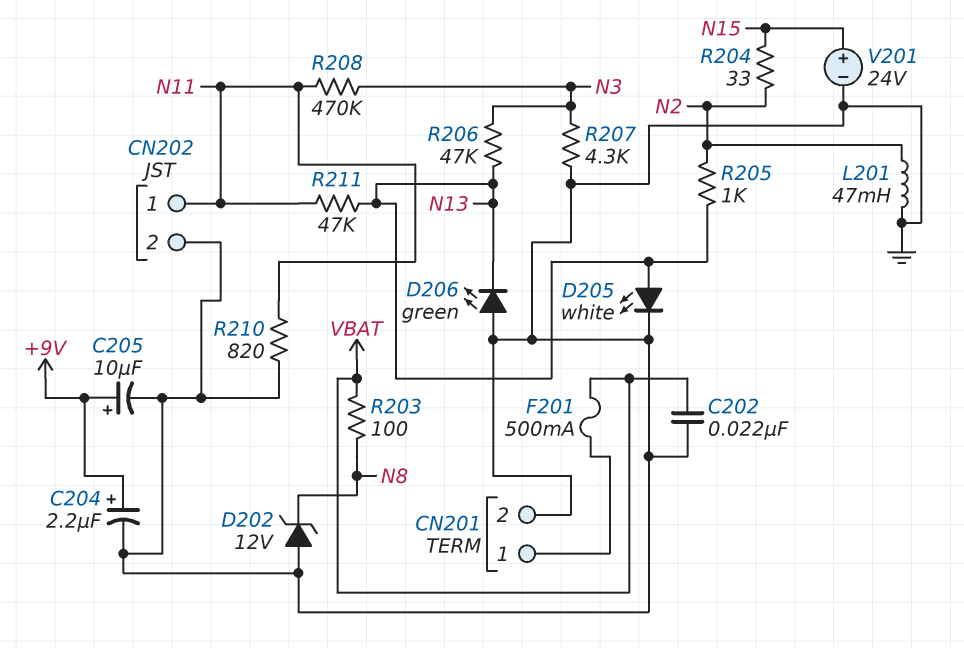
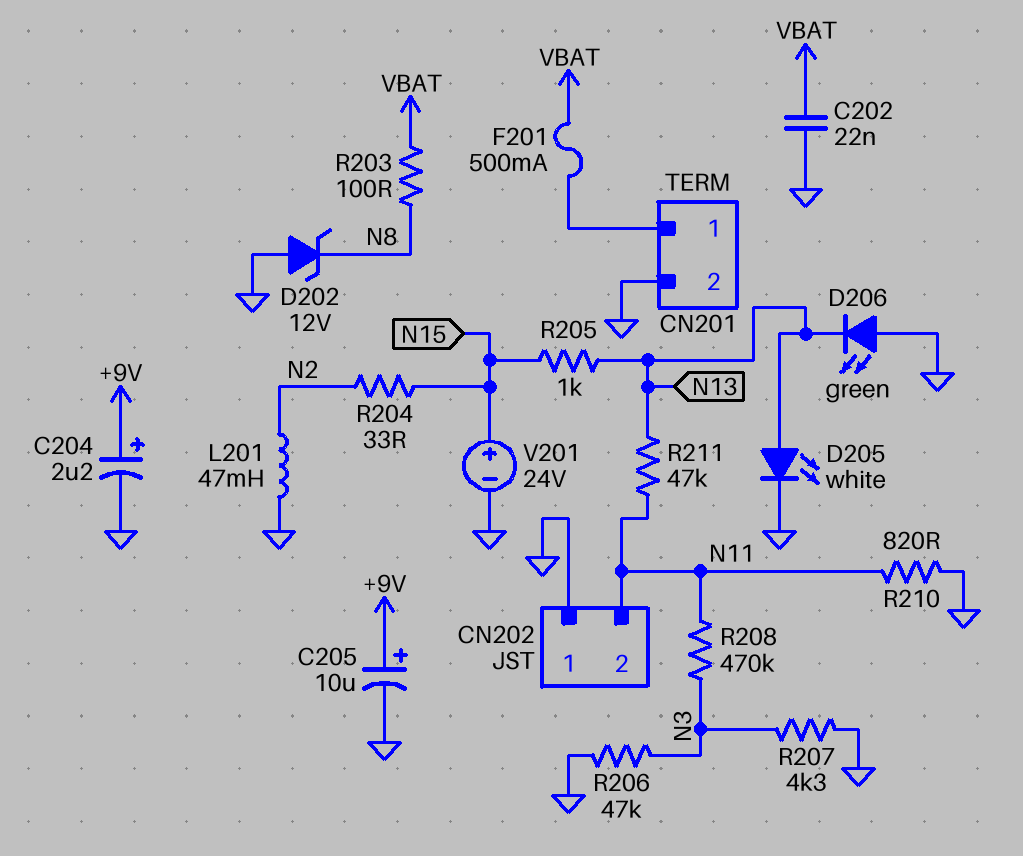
CN202 pin 1: N11 -> GND
CN202 pin 2: GND -> N11
R205: 1k (N2, N13) -> 1k (N13, N15)
R206: 47k (N3, N13) -> 47k (GND, N3)

